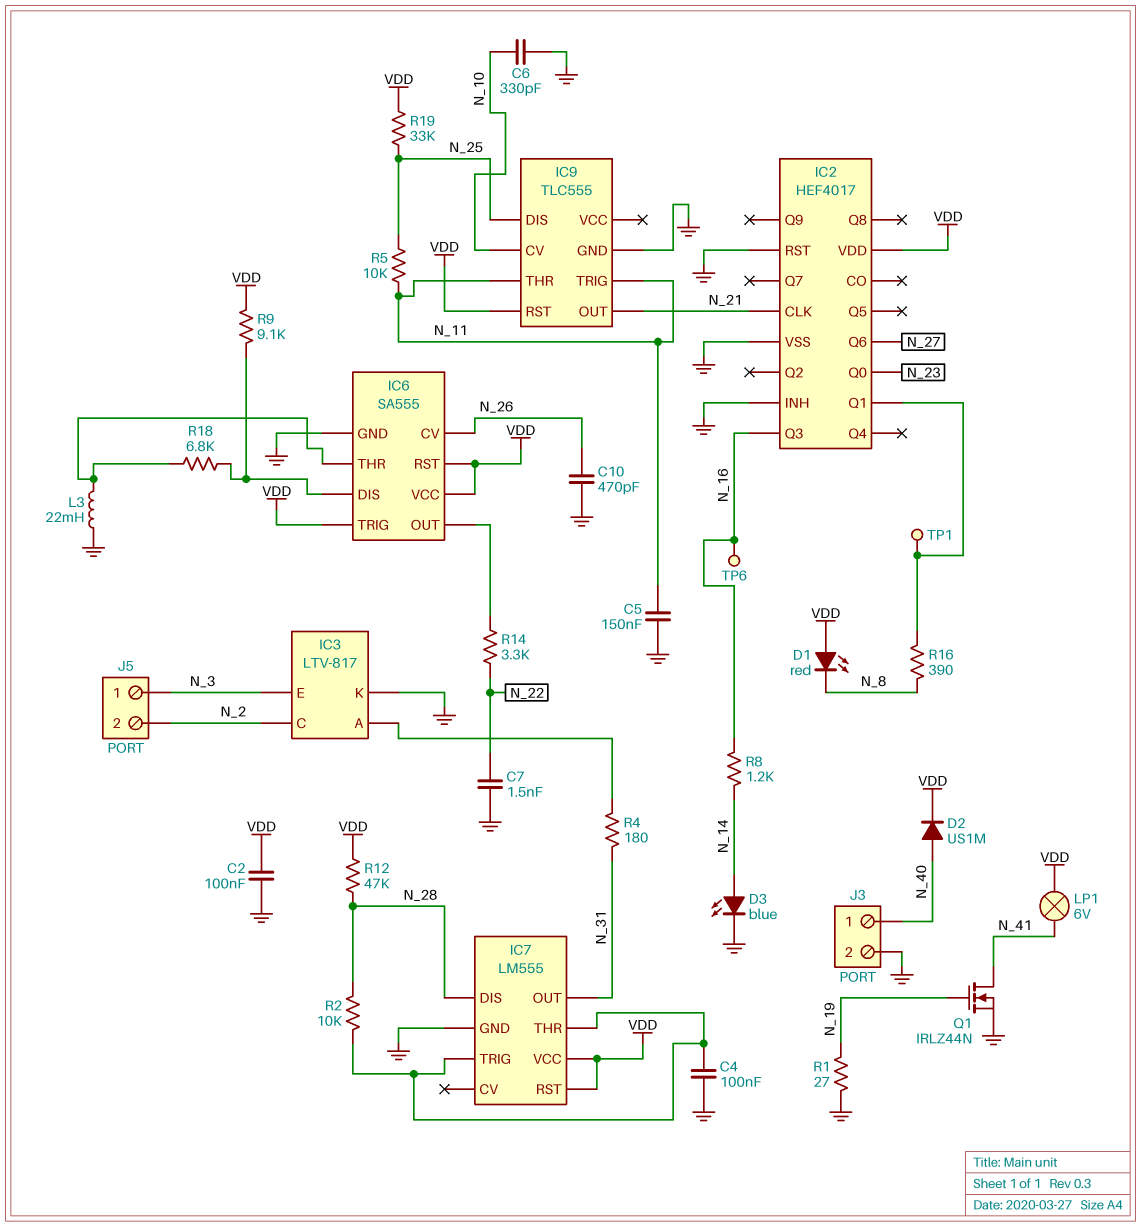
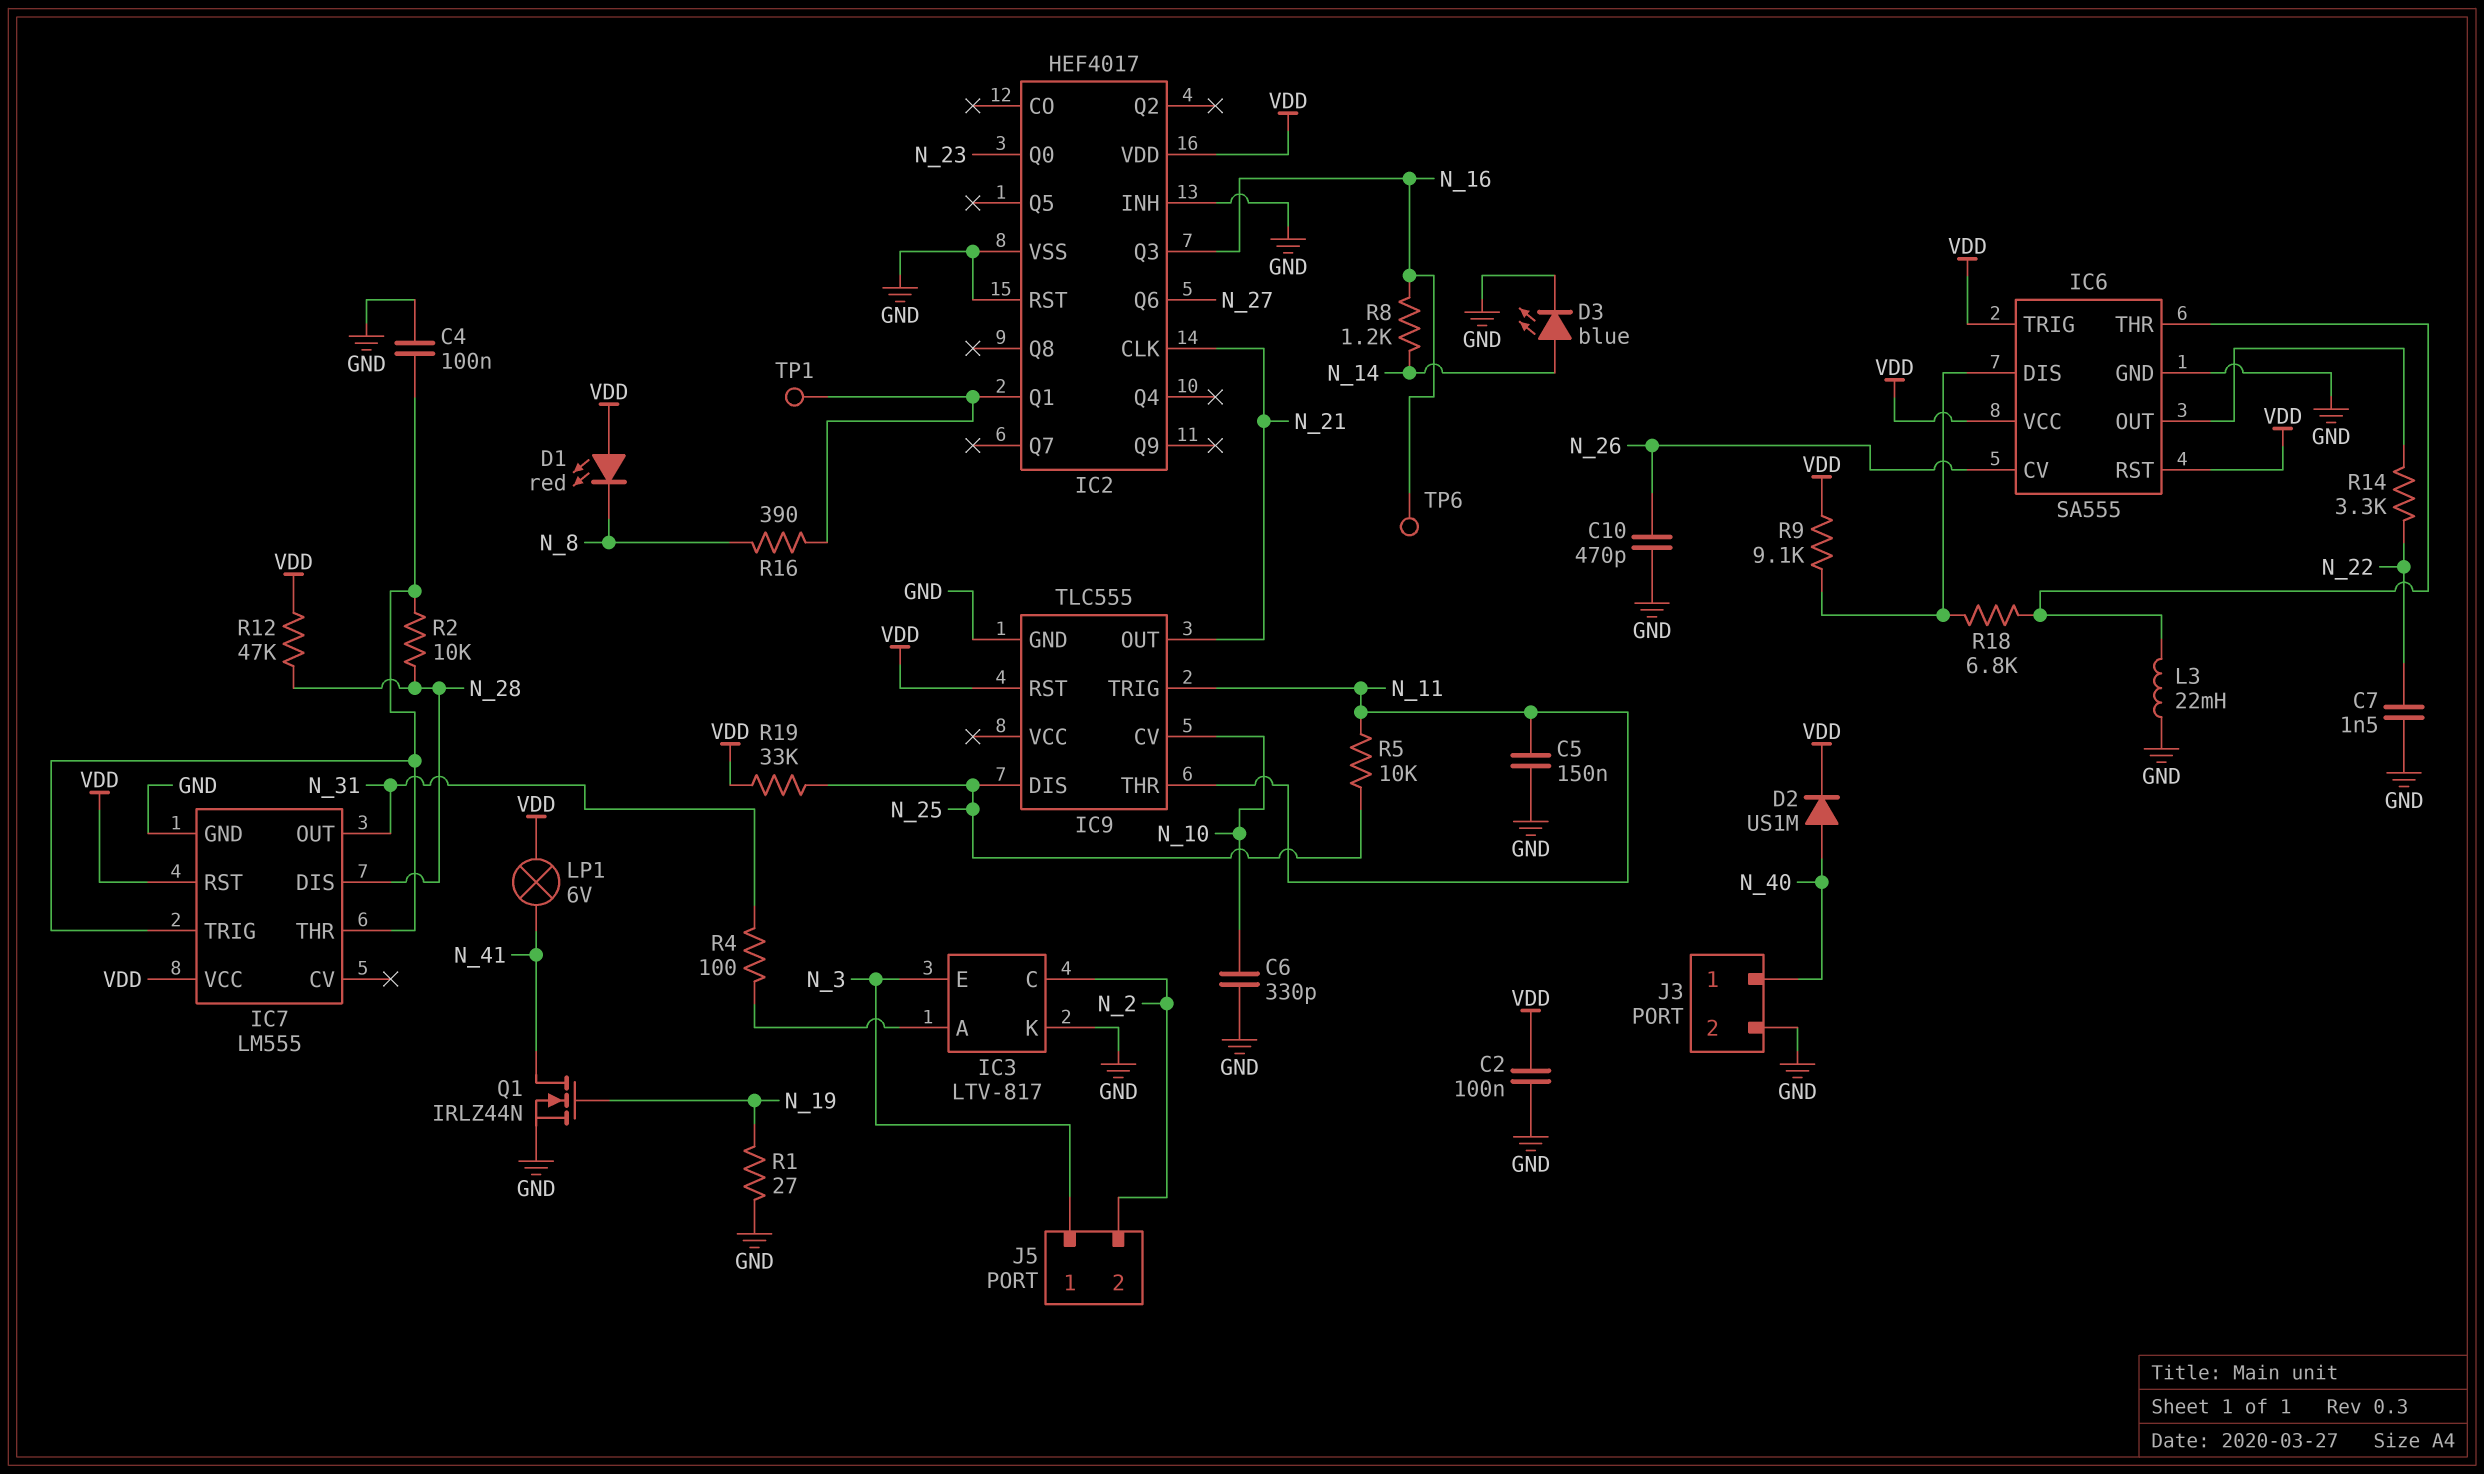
R4: 180 (IC3/A, N_31) -> 100 (IC3/A, N_31)

